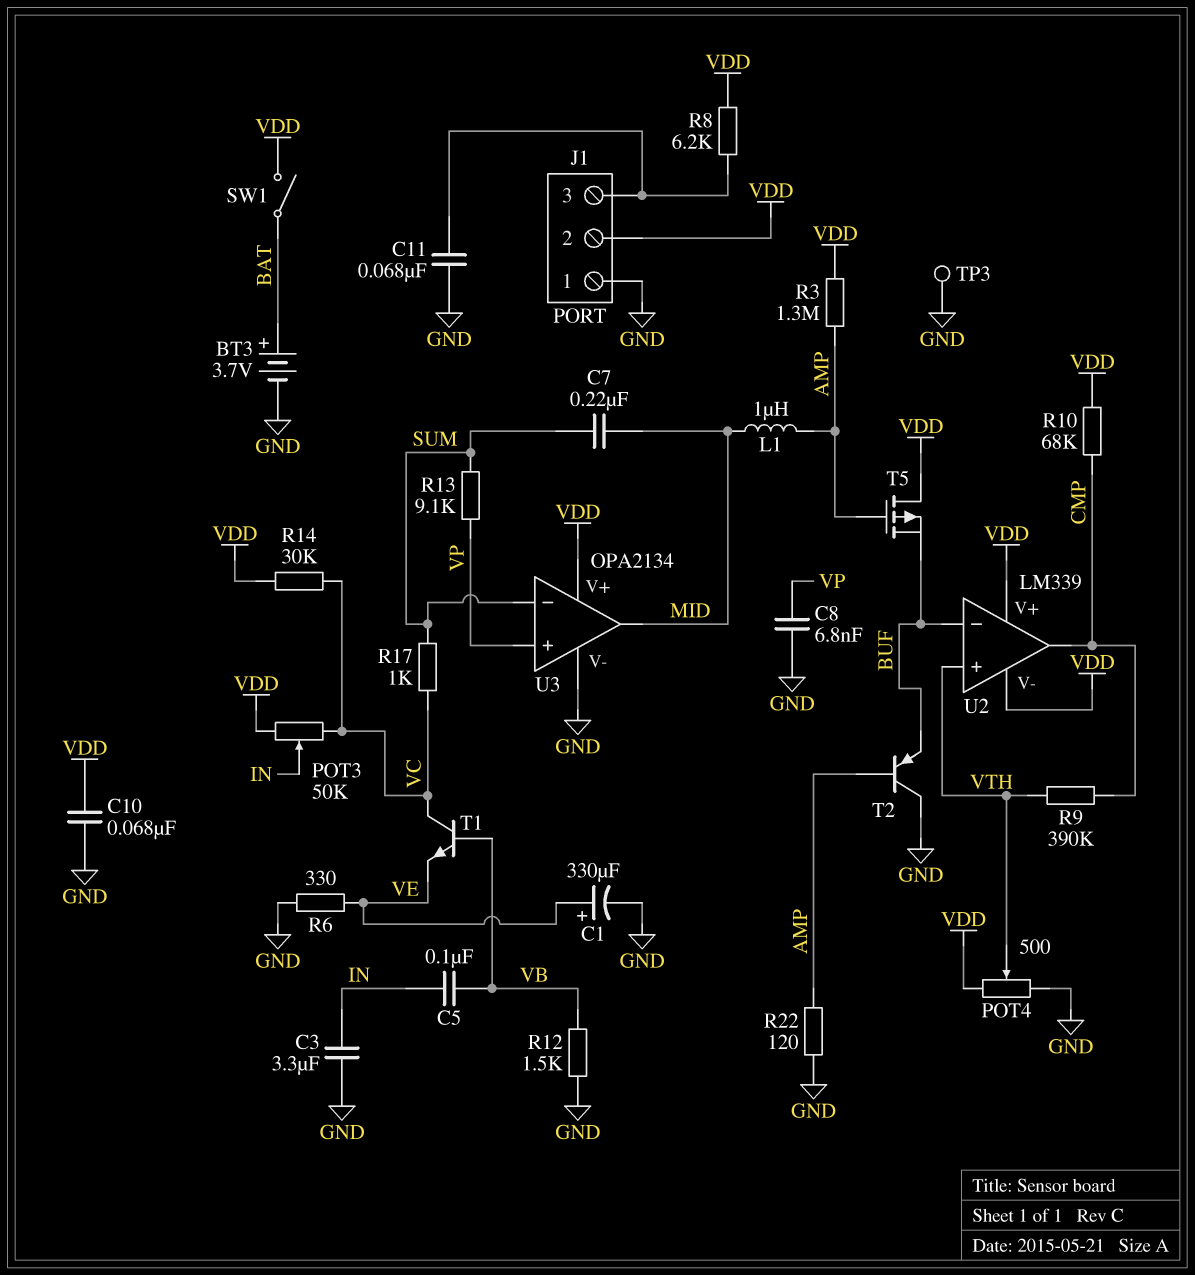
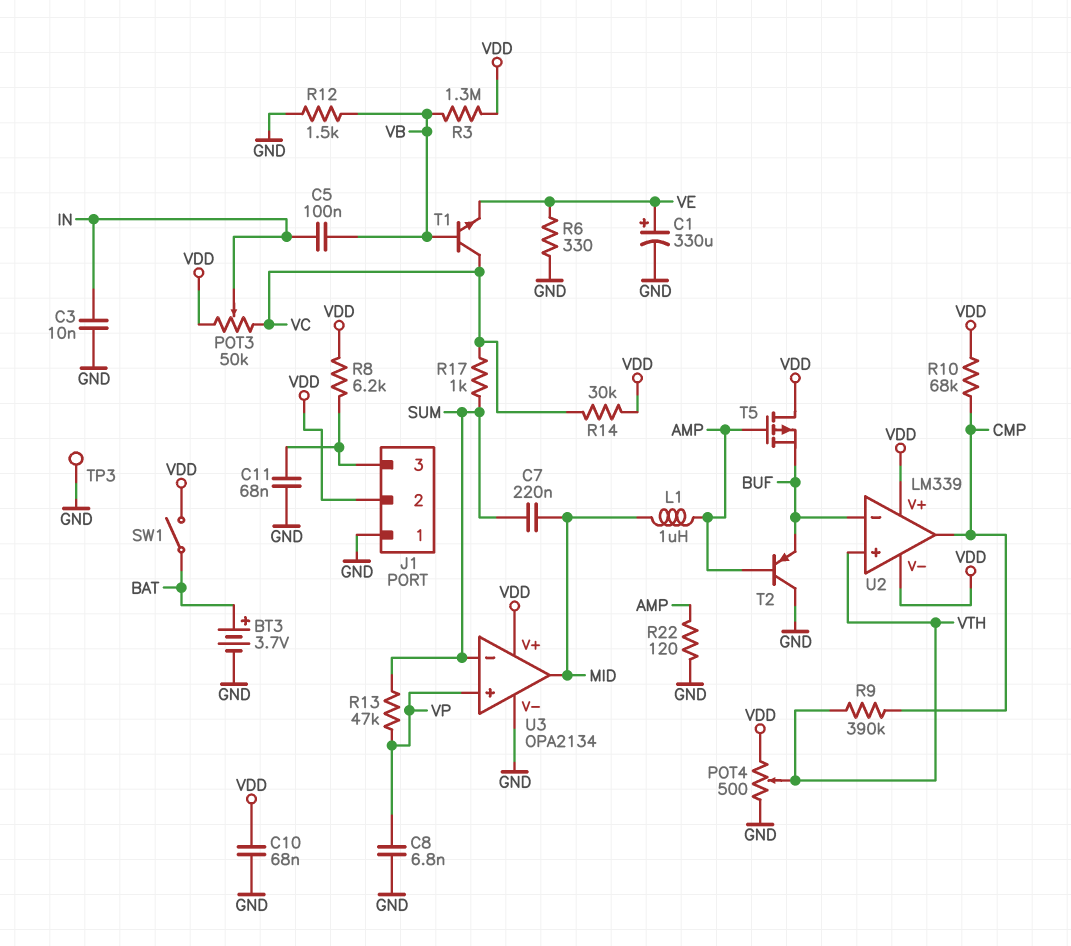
C3: 3.3uF (GND, IN) -> 10nF (GND, IN)
R3: 1.3M (AMP, VDD) -> 1.3M (VB, VDD)
R13: 9.1k (SUM, VP) -> 47k (SUM, VP)

